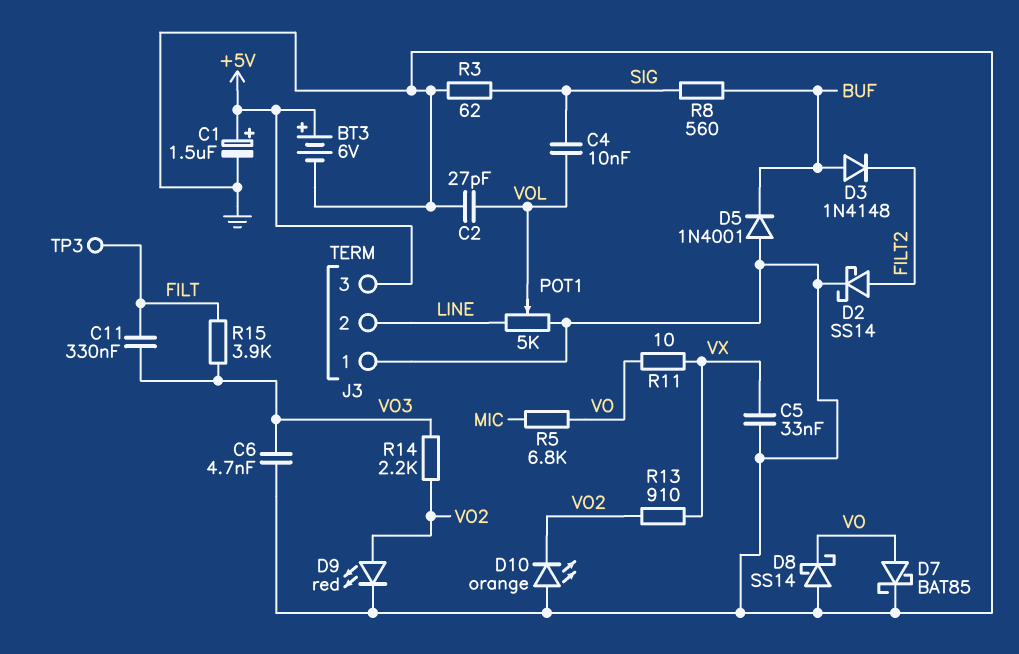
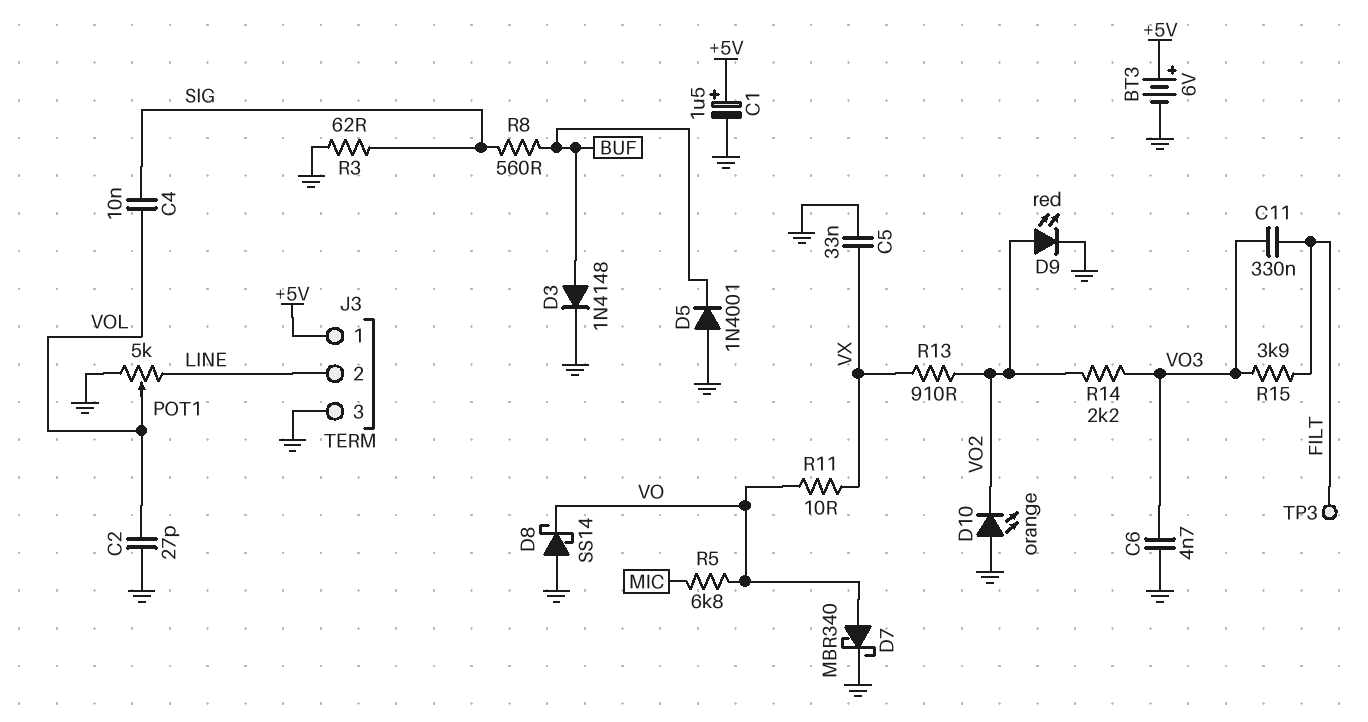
D2: schottky SS14 (A FILT2, K GND) -> none
D3: diode 1N4148 (A BUF, K FILT2) -> diode 1N4148 (A BUF, K GND)
D7: schottky BAT85 (A VO, K GND) -> schottky MBR340 (A VO, K GND)
J3 pin 1: GND -> +5V
J3 pin 3: +5V -> GND

